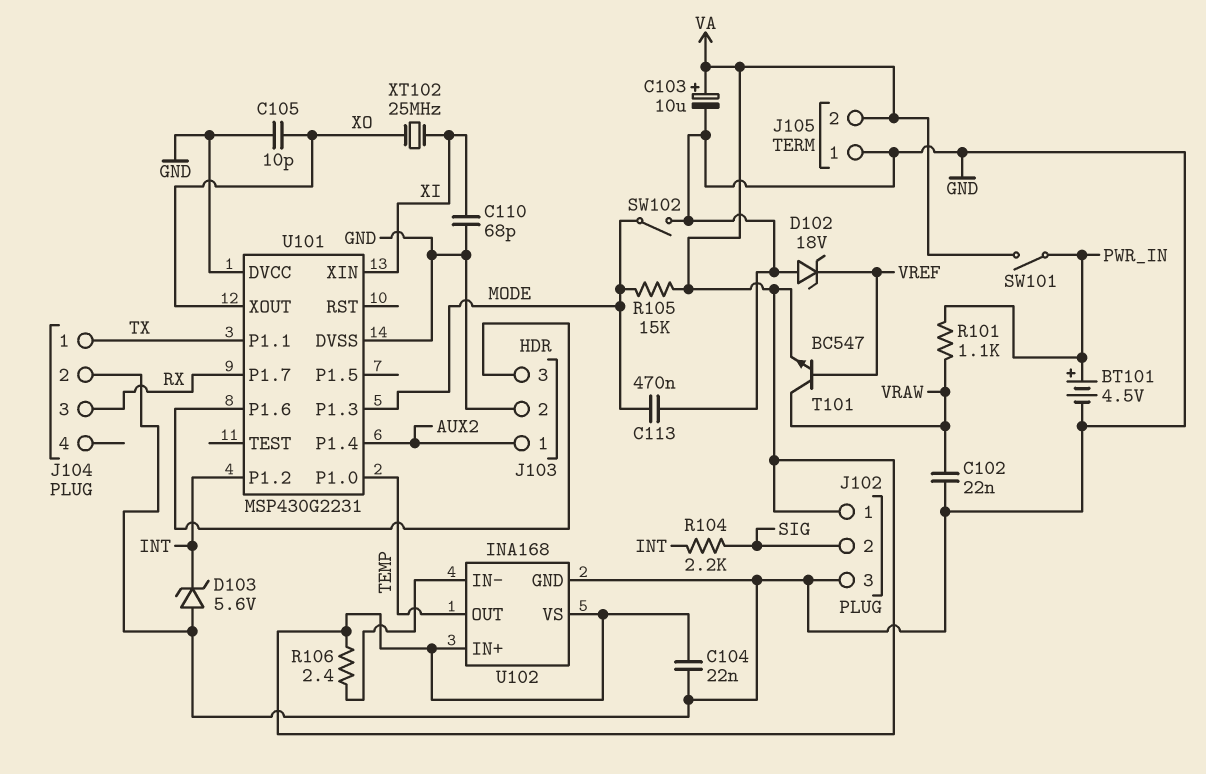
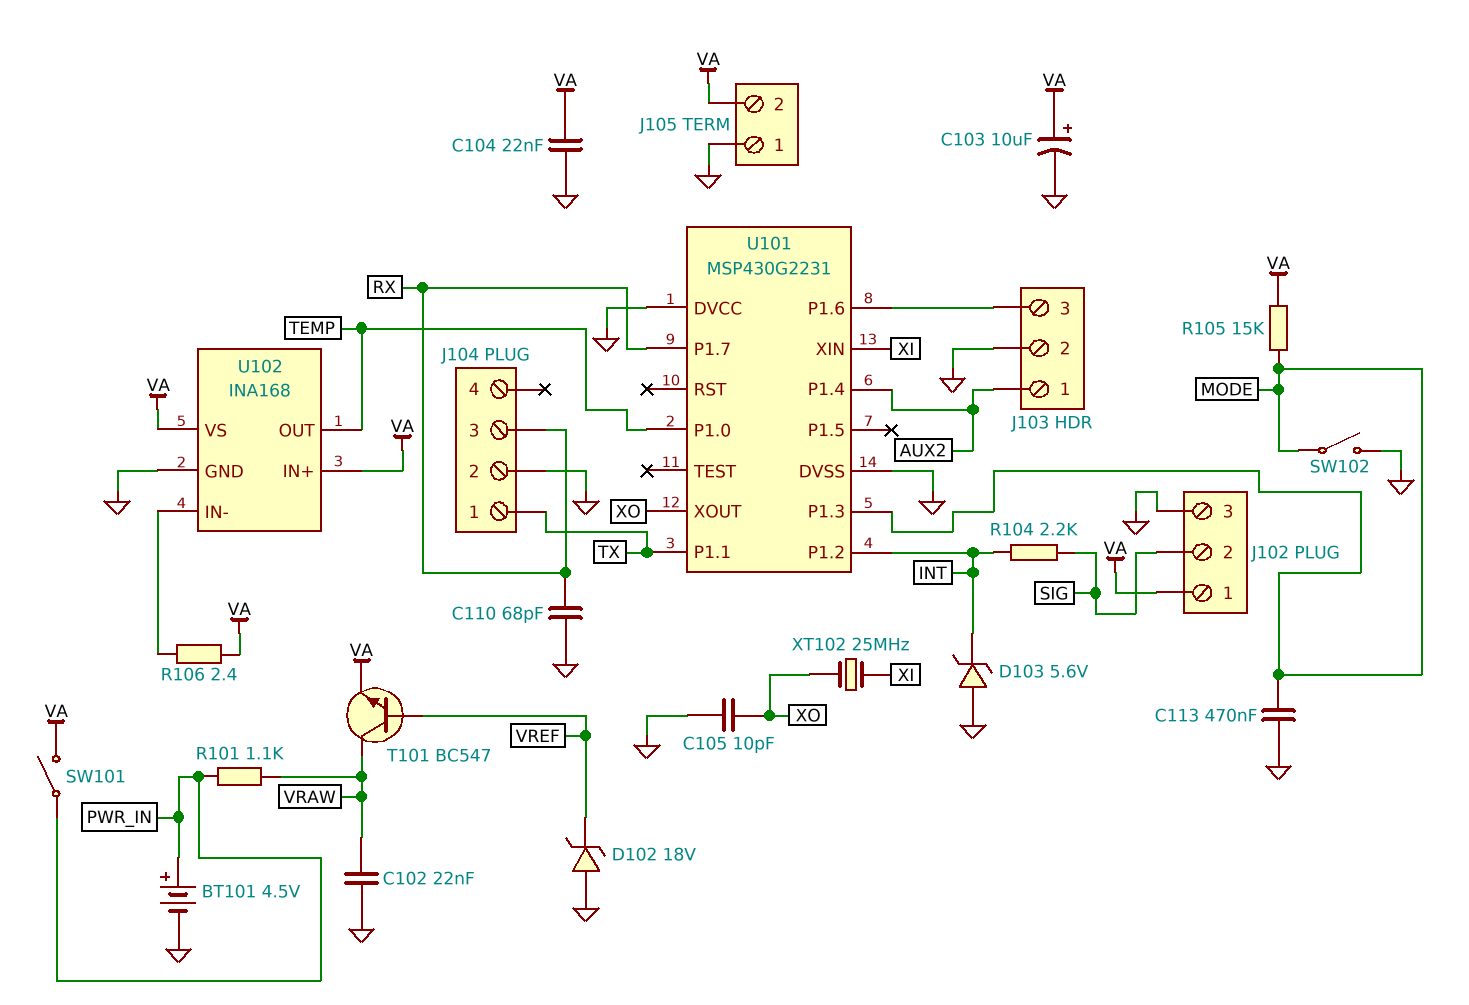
C110: 68pF (GND, XI) -> 68pF (GND, RX)

